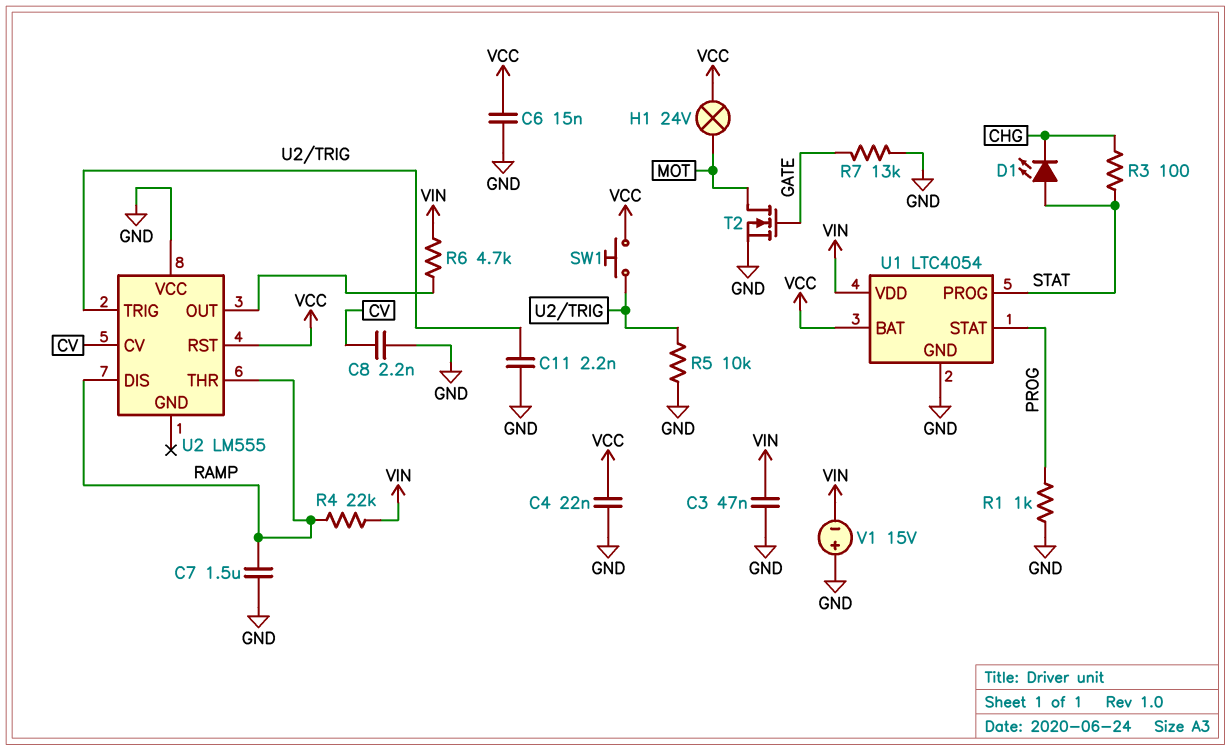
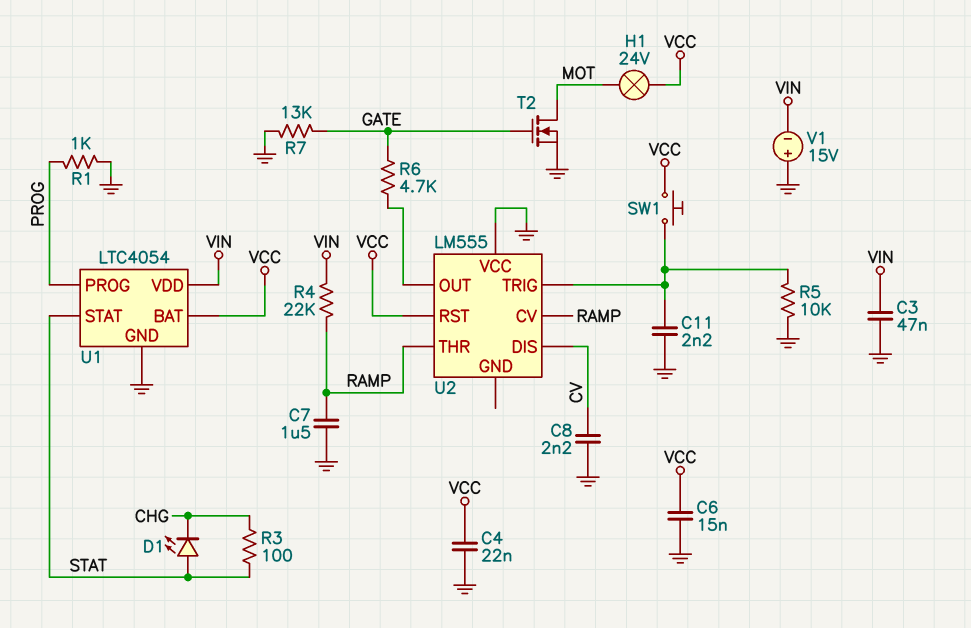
R6: 4.7k (U2/OUT, VIN) -> 4.7k (GATE, U2/OUT)
U1 pin PROG: STAT -> PROG
U1 pin STAT: PROG -> STAT
U2 pin CV: CV -> RAMP
U2 pin DIS: RAMP -> CV

